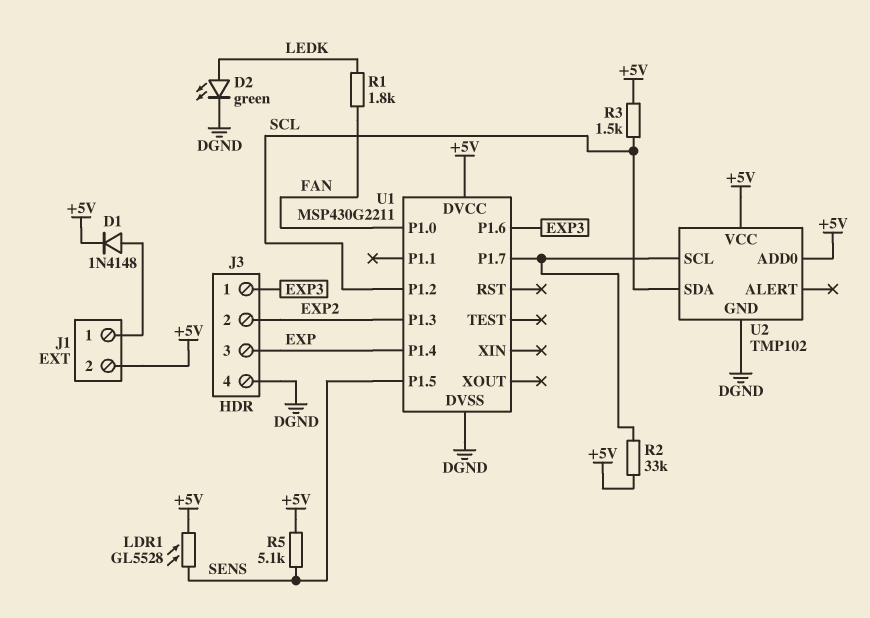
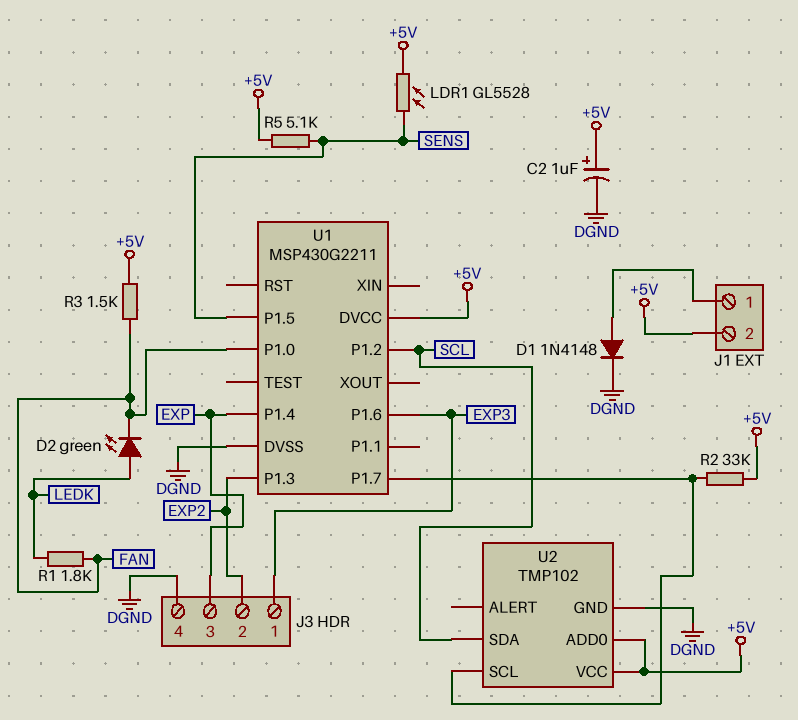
C2: none -> 1uF (plus +5V, minus DGND)
D1: diode 1N4148 (A J1/1, K +5V) -> diode 1N4148 (A J1/1, K DGND)
D2: LED green (A LEDK, K DGND) -> LED green (A LEDK, K FAN)
R3: 1.5k (+5V, SCL) -> 1.5k (+5V, FAN)

